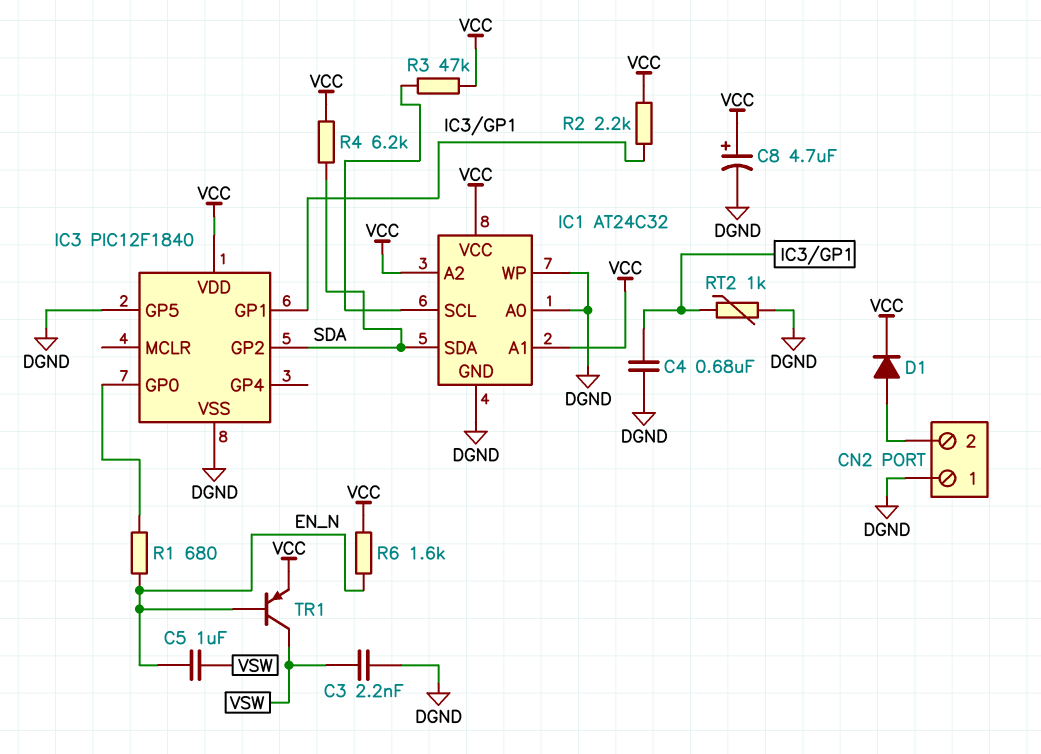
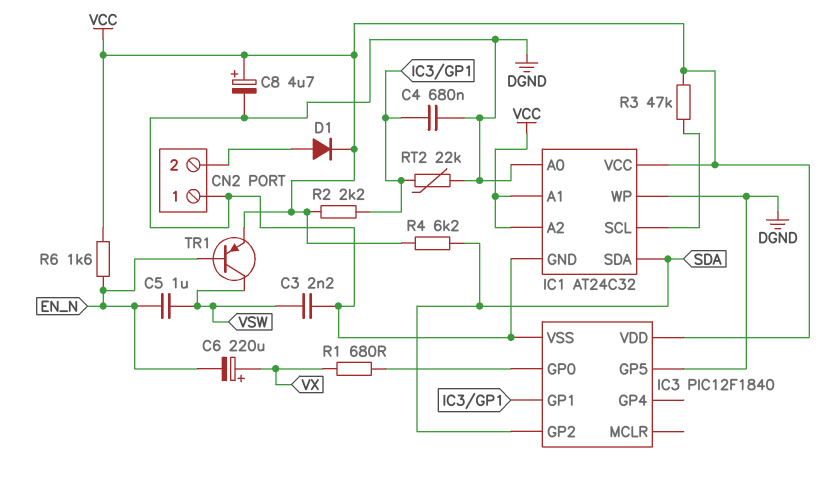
C6: none -> 220uF (plus VX, minus EN_N)
R1: 680 (EN_N, IC3/GP0) -> 680 (IC3/GP0, VX)
RT2: 1k (DGND, IC3/GP1) -> 22k (DGND, IC3/GP1)

